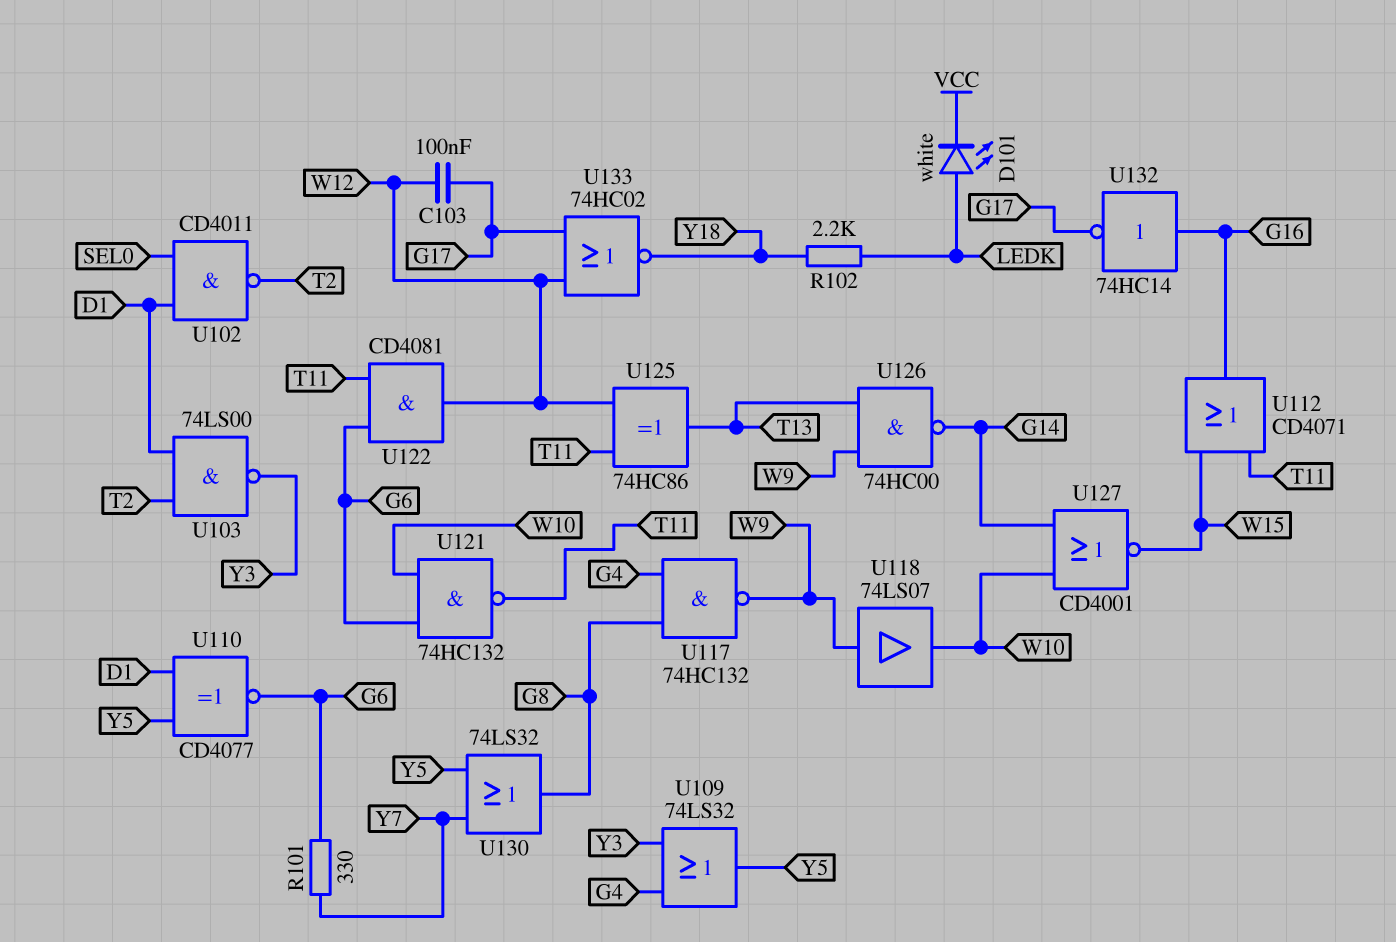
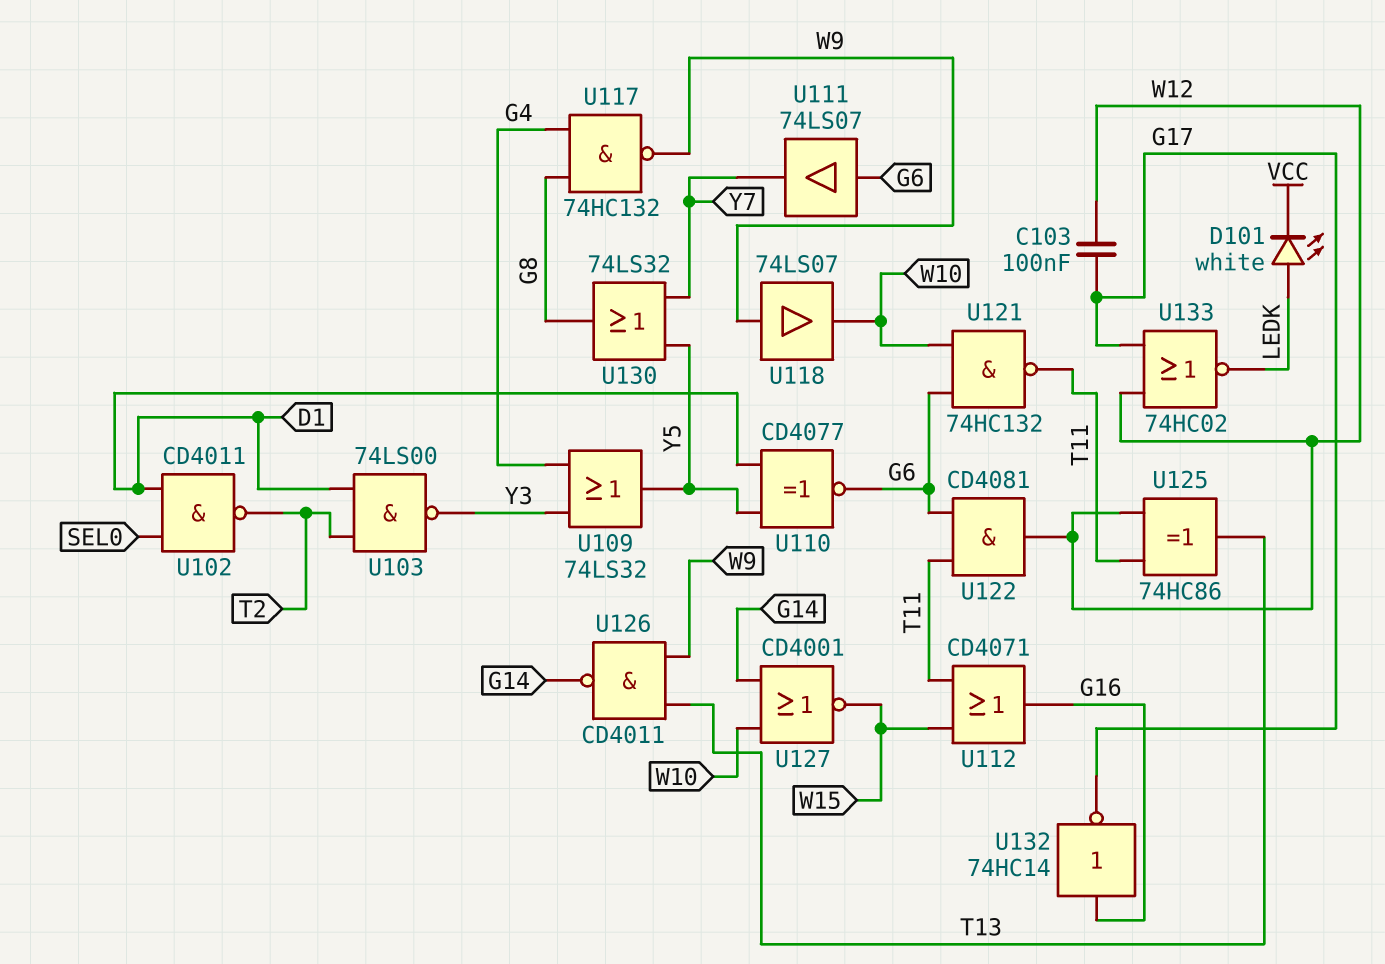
R101: 330 (G6, Y7) -> none
R102: 2.2k (LEDK, Y18) -> none
U111: none -> buffer 74LS07 (in G6, out Y7)
U126: NAND 74HC00 (in T13, in W9, out G14) -> NAND CD4011 (in T13, in W9, out G14)
U133: NOR 74HC02 (in G17, in W12, out Y18) -> NOR 74HC02 (in G17, in W12, out LEDK)

